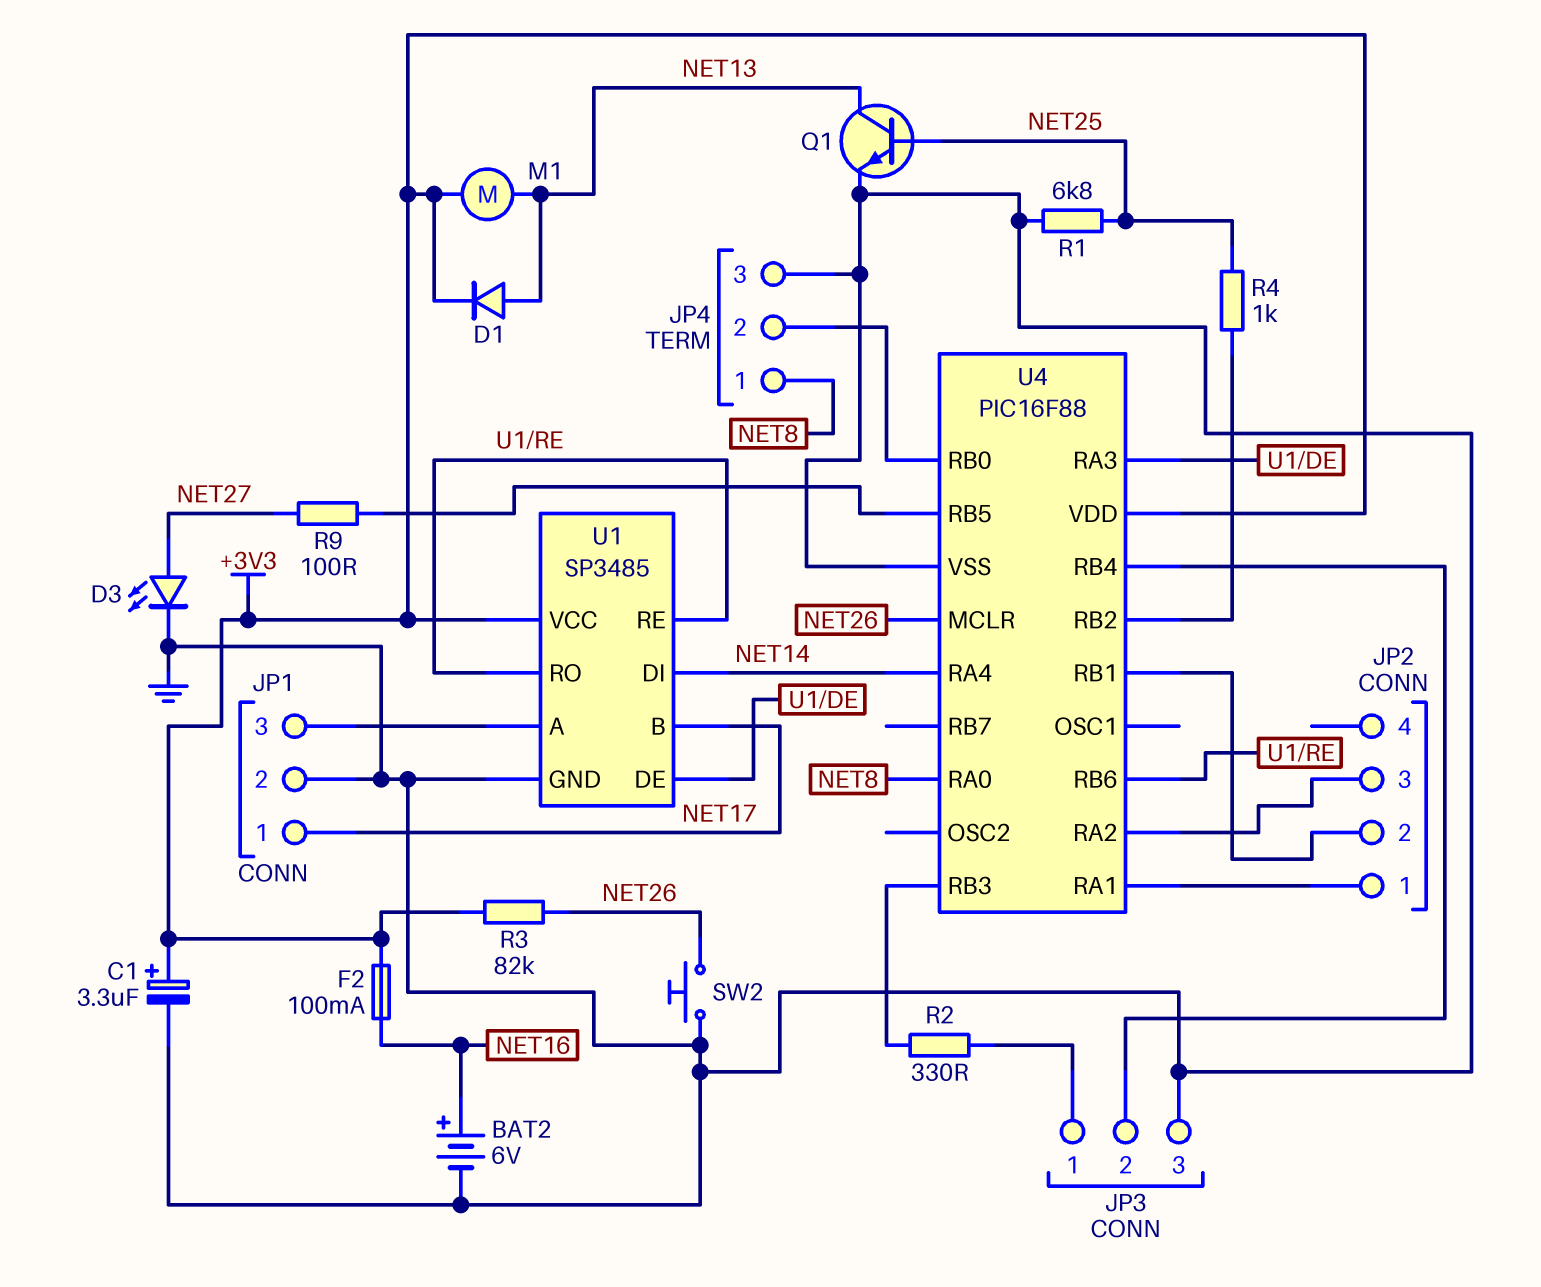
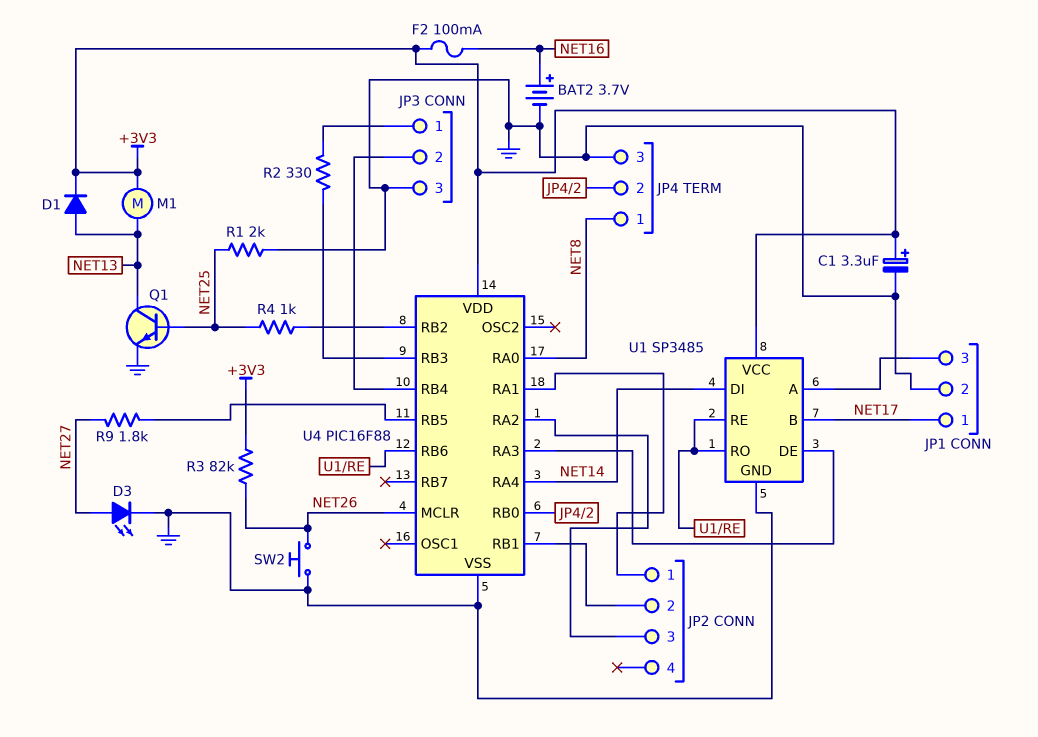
BAT2: 6V (plus NET16, minus GND) -> 3.7V (plus NET16, minus GND)
R1: 6.8k (GND, NET25) -> 2k (GND, NET25)
R9: 100 (NET27, U4/RB5) -> 1.8k (NET27, U4/RB5)

